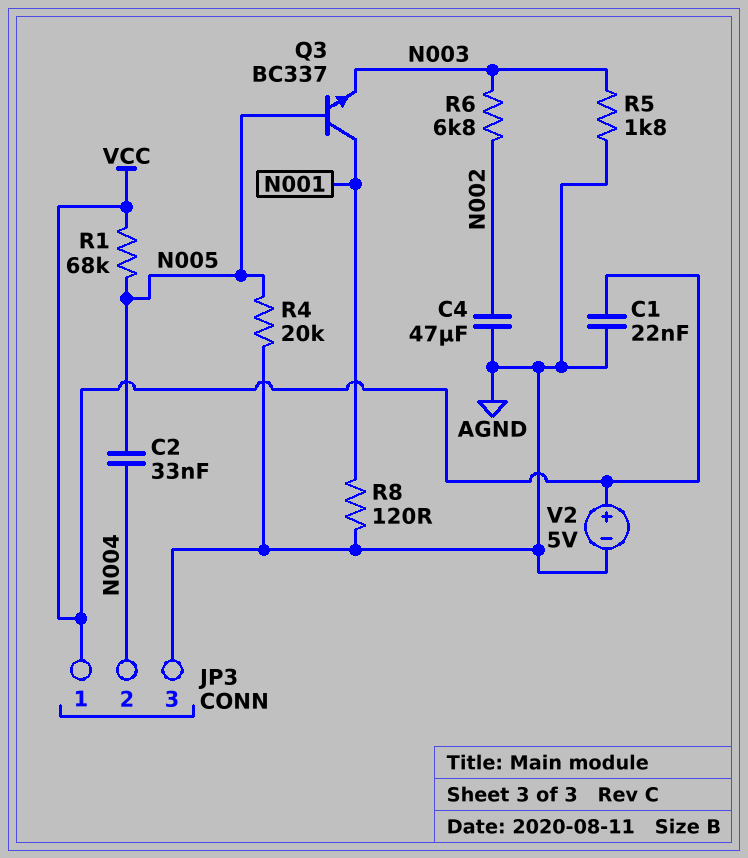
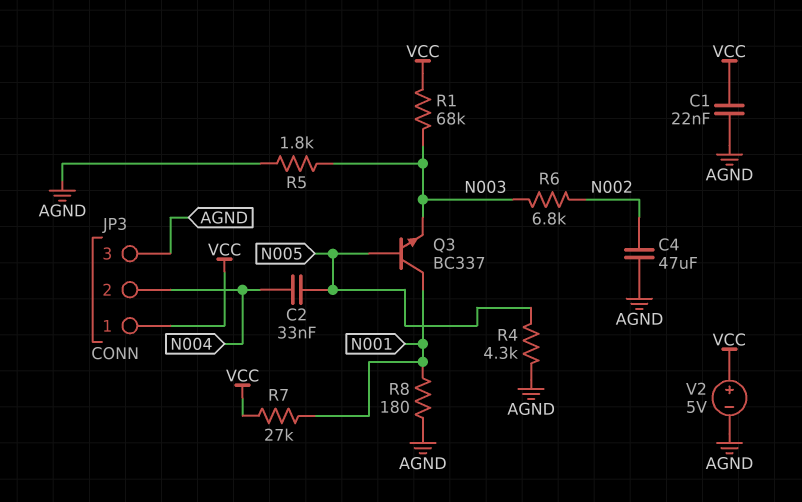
R1: 68k (N005, VCC) -> 68k (N003, VCC)
R4: 20k (AGND, N005) -> 4.3k (AGND, N005)
R7: none -> 27k (N001, VCC)
R8: 120 (AGND, N001) -> 180 (AGND, N001)

